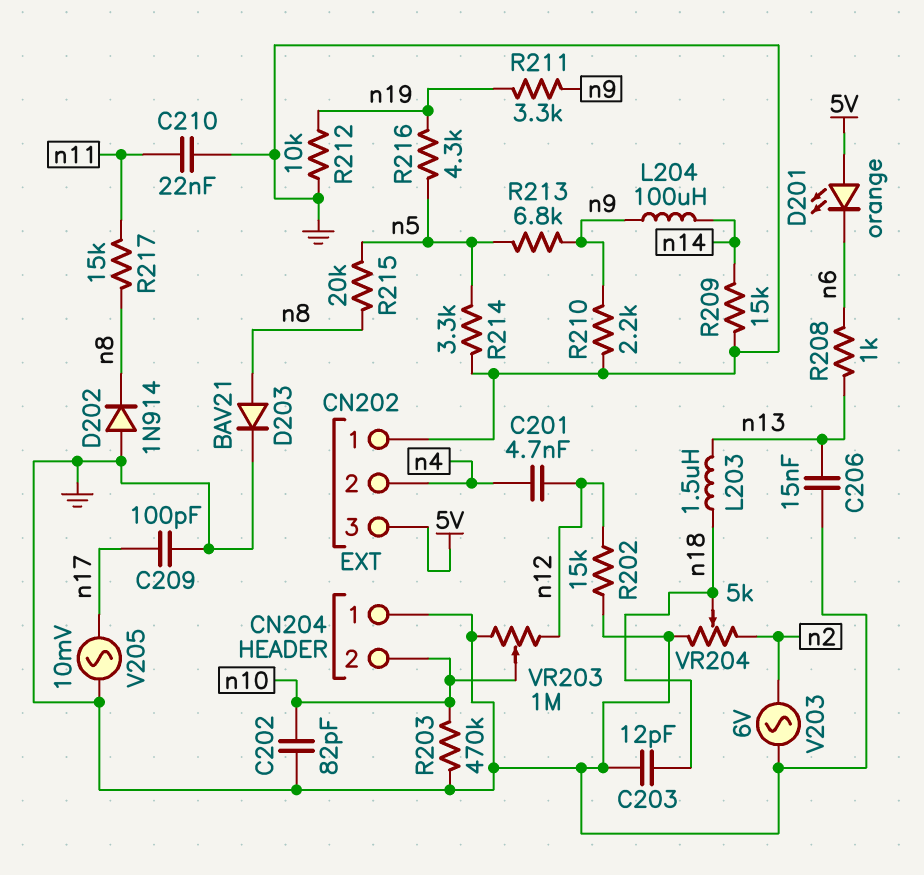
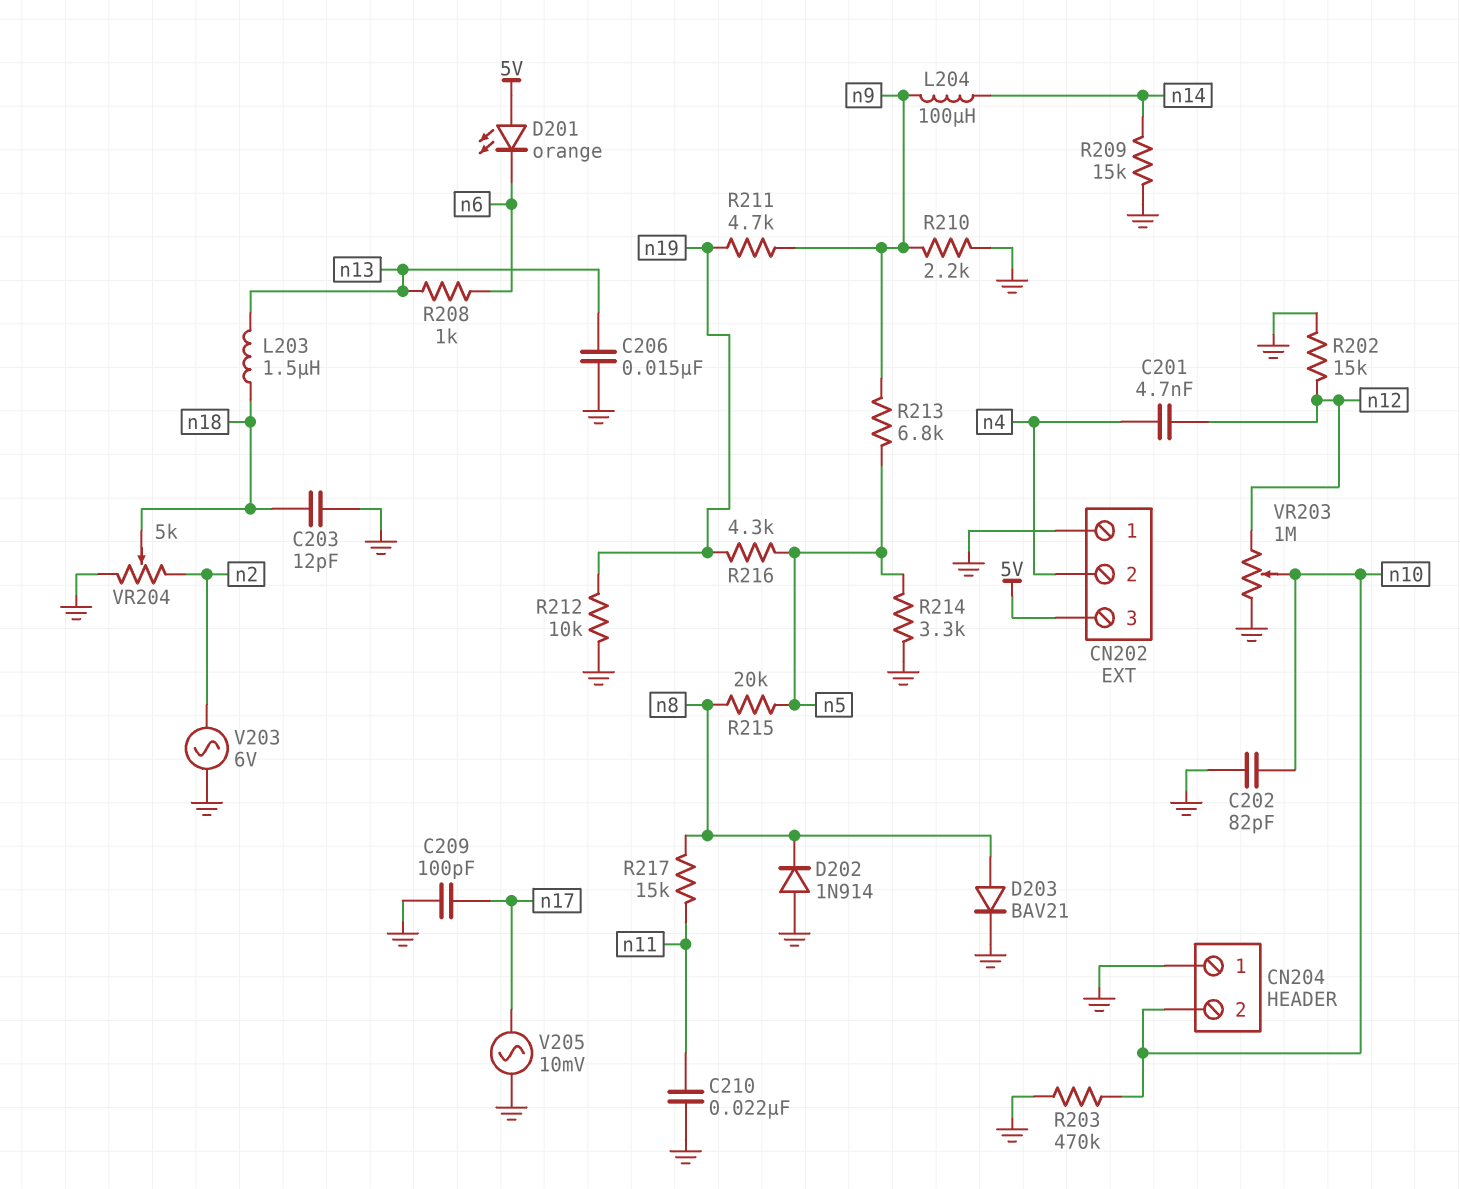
R211: 3.3k (n9, n19) -> 4.7k (n9, n19)

